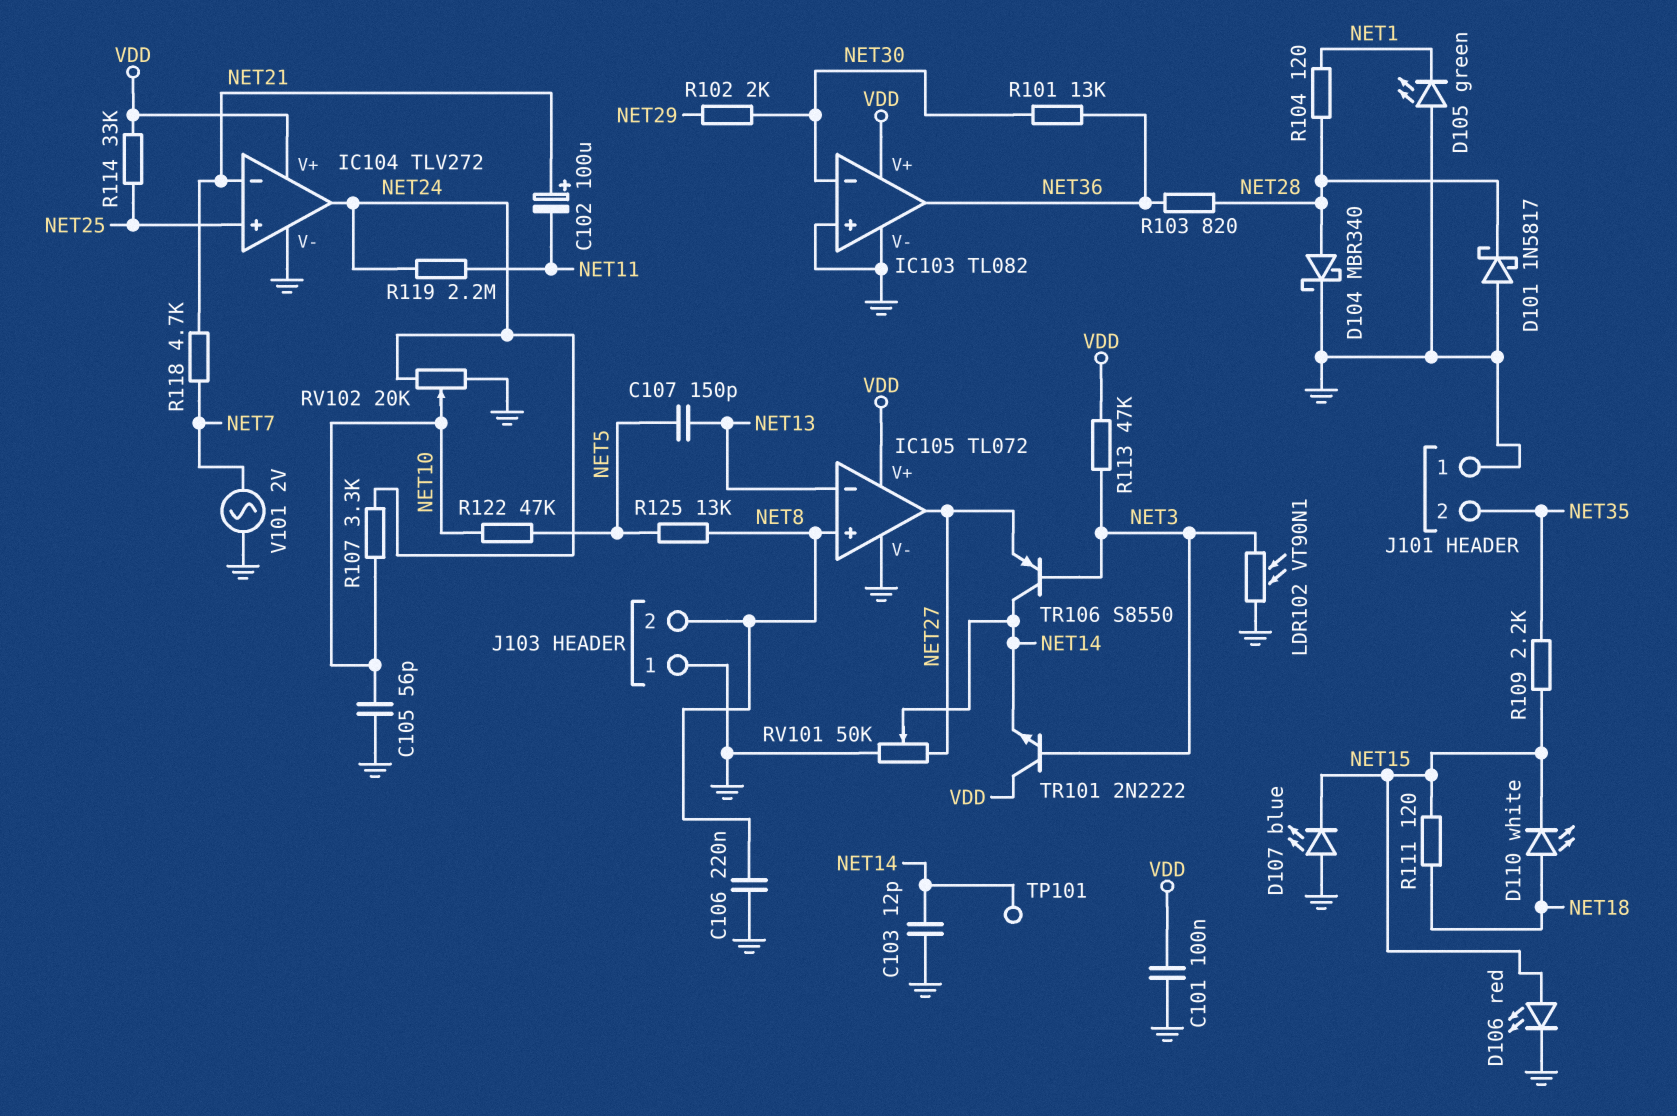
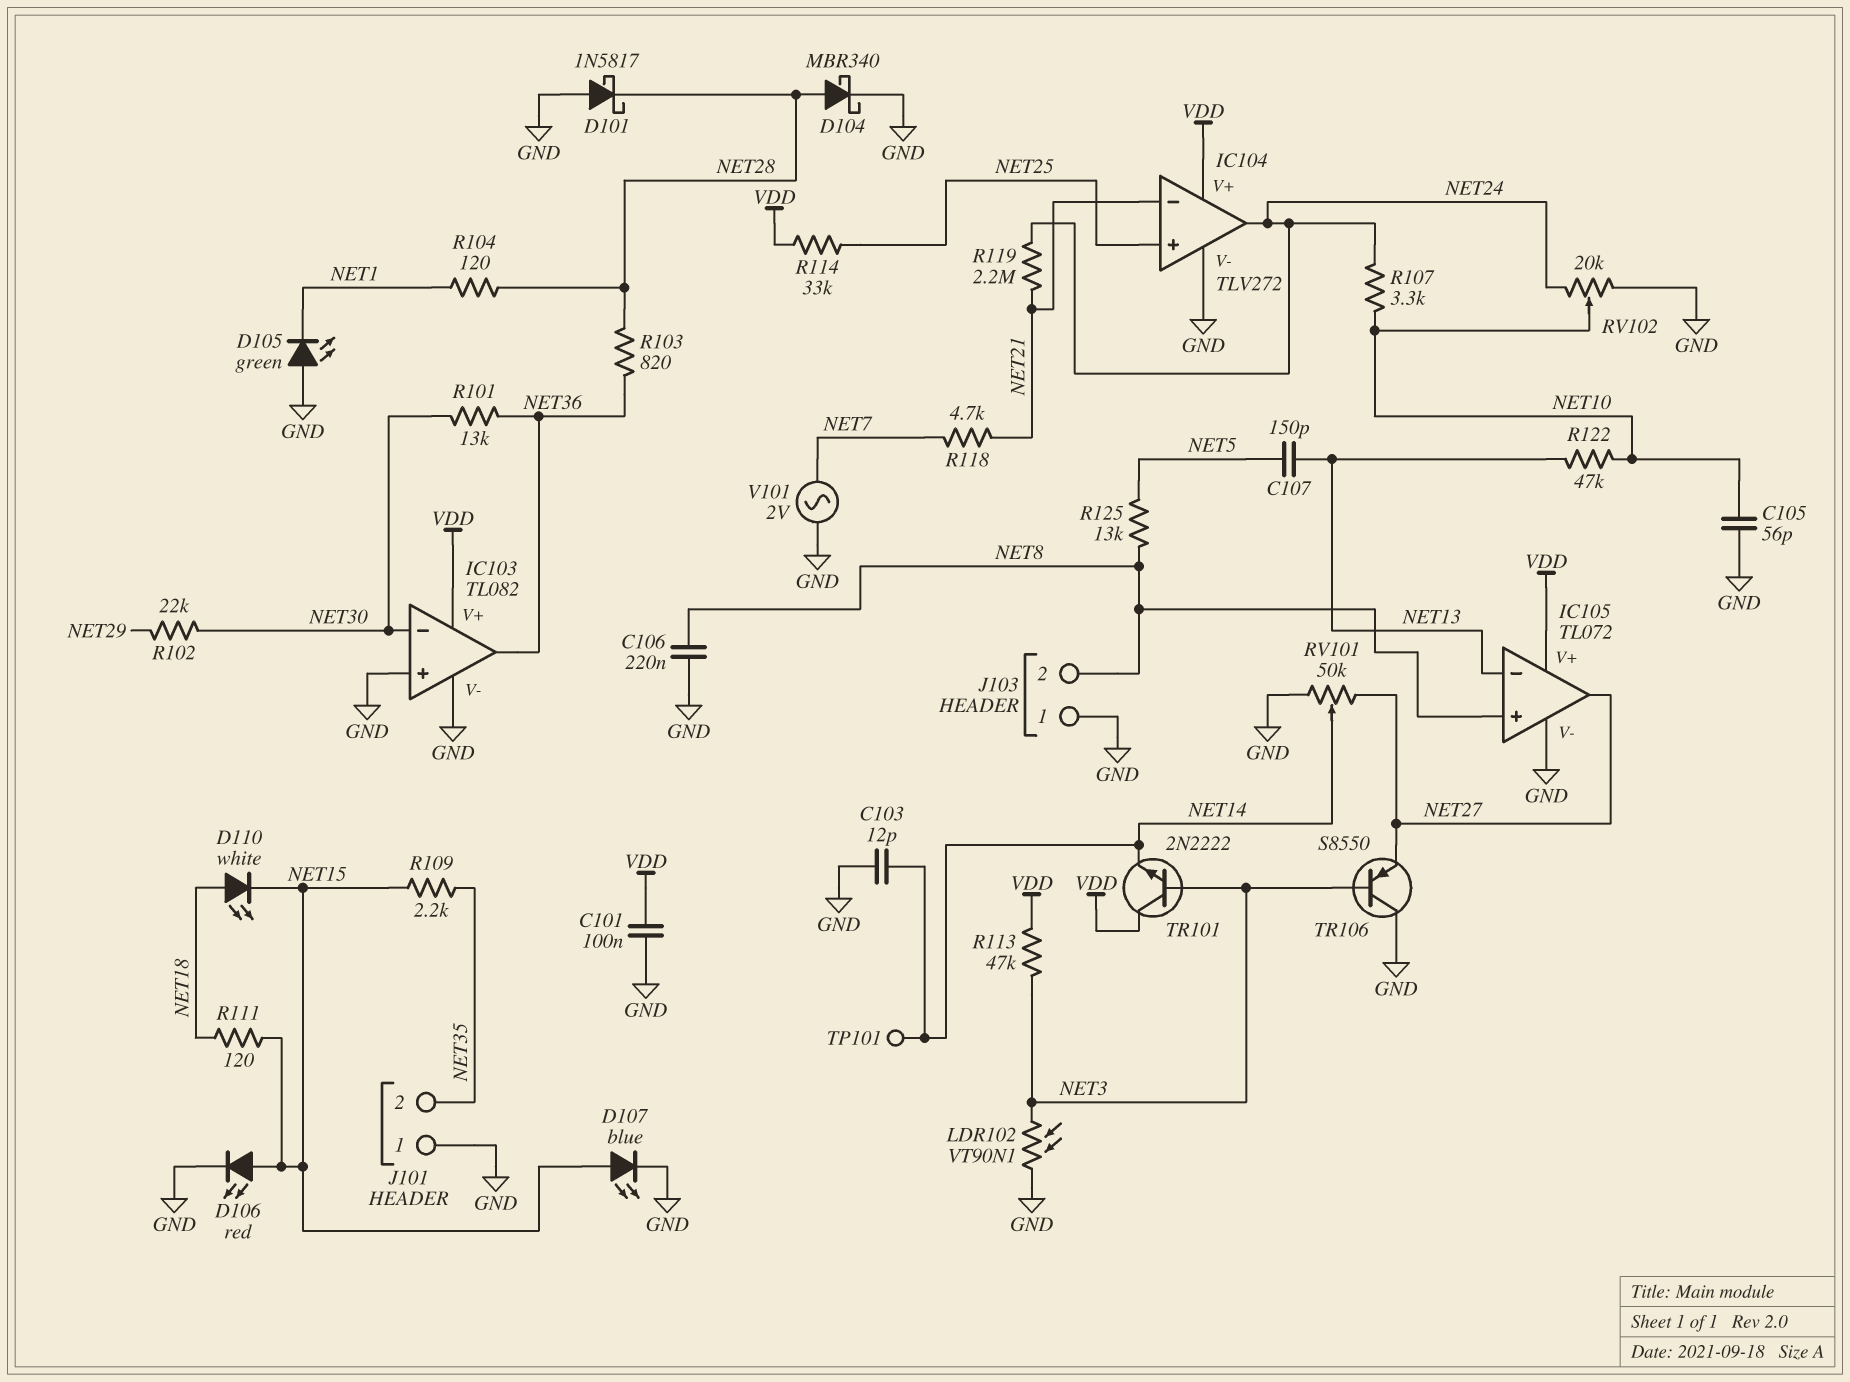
C102: 100uF (plus NET21, minus NET11) -> none
D107: LED blue (A GND, K NET15) -> LED blue (A NET15, K GND)
R102: 2k (NET29, NET30) -> 22k (NET29, NET30)
R119: 2.2M (NET11, NET24) -> 2.2M (NET21, NET24)
R122: 47k (NET5, NET10) -> 47k (NET10, NET13)
TR106: PNP S8550 (B NET3, C NET14, E NET27) -> PNP S8550 (B NET3, C GND, E NET27)

